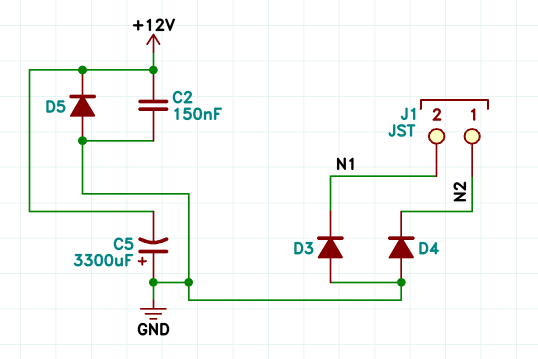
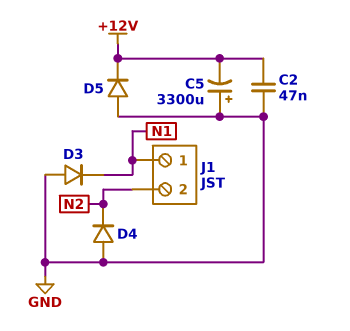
C2: 150nF (+12V, GND) -> 47nF (+12V, GND)
J1 pin 1: N2 -> N1
J1 pin 2: N1 -> N2

